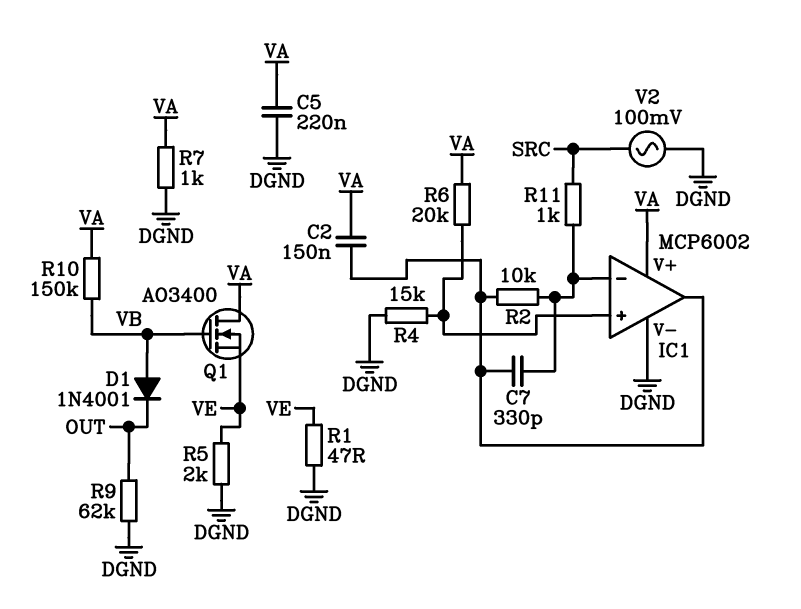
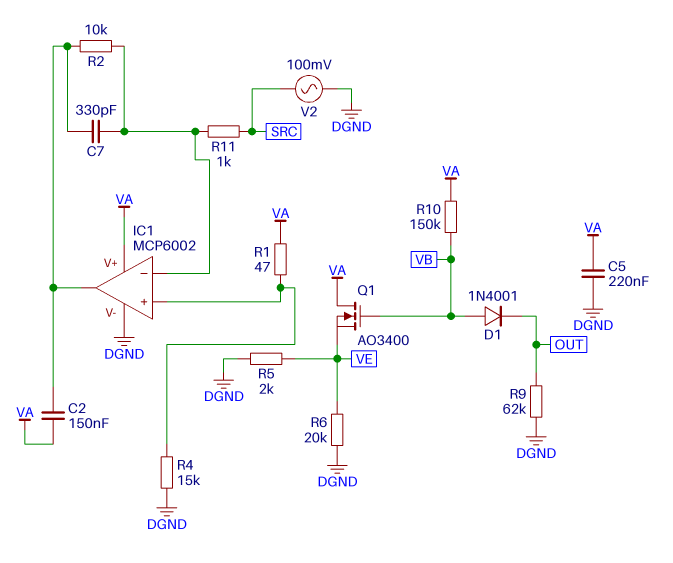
R1: 47 (DGND, VE) -> 47 (IC1/in+, VA)
R6: 20k (IC1/in+, VA) -> 20k (DGND, VE)
R7: 1k (DGND, VA) -> none

